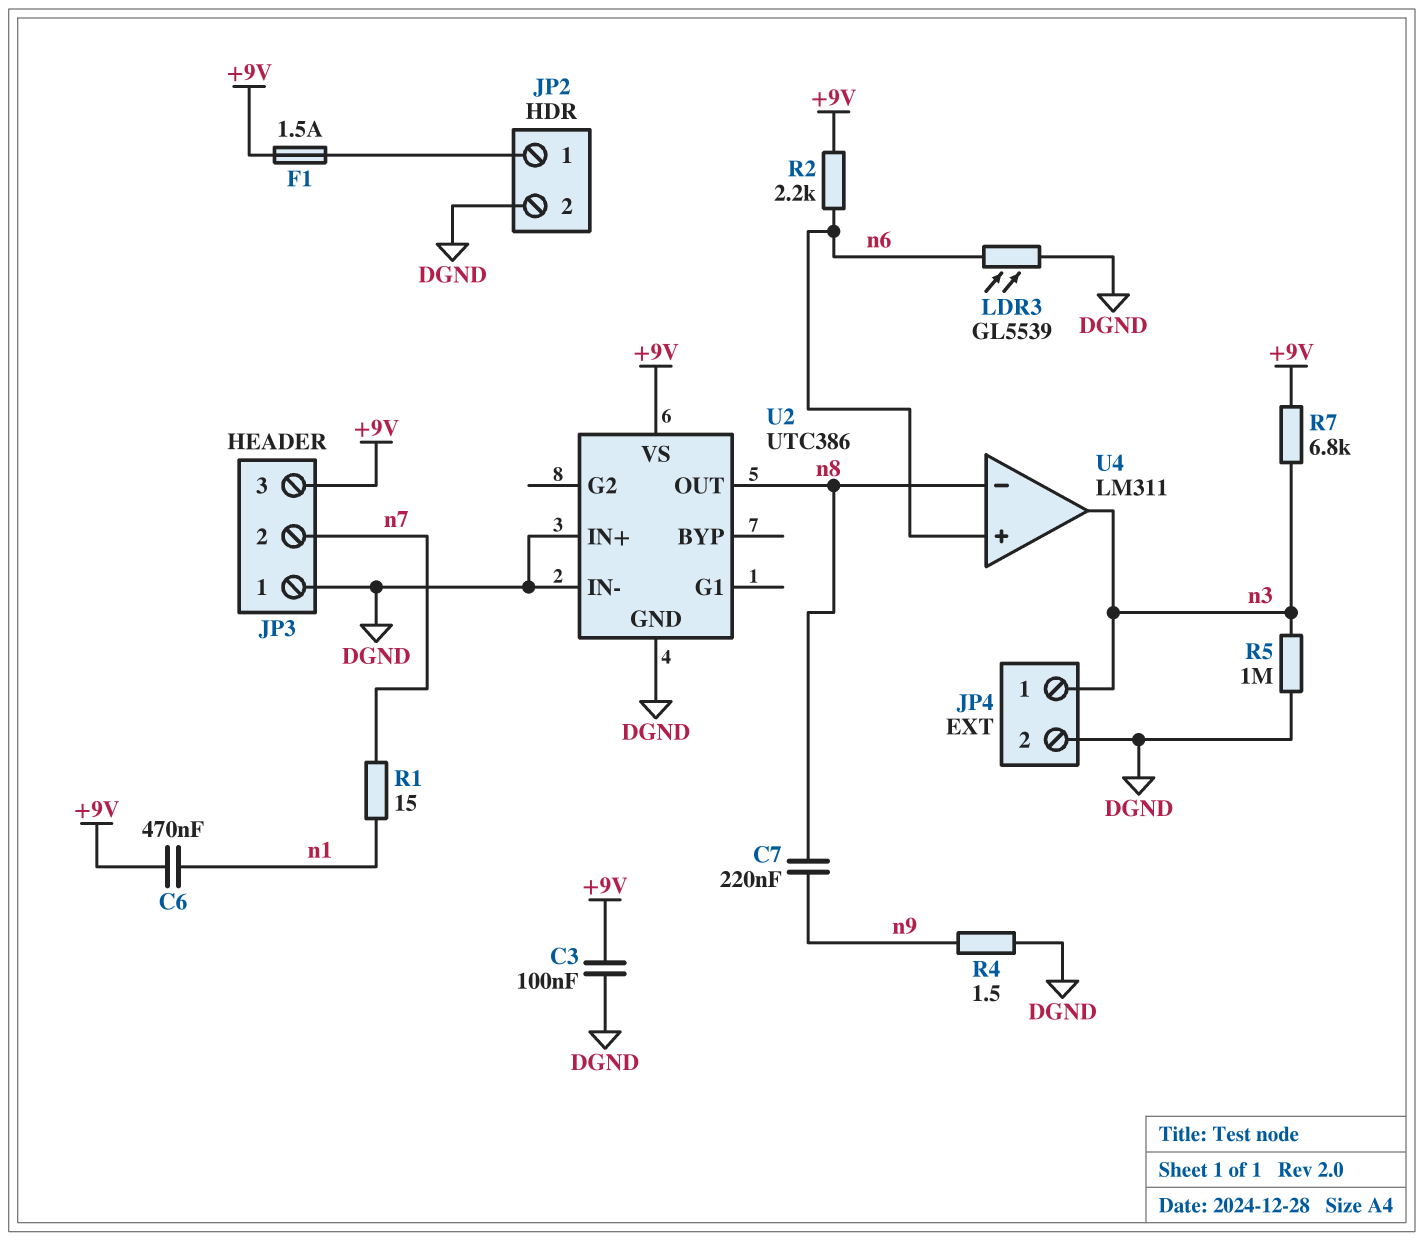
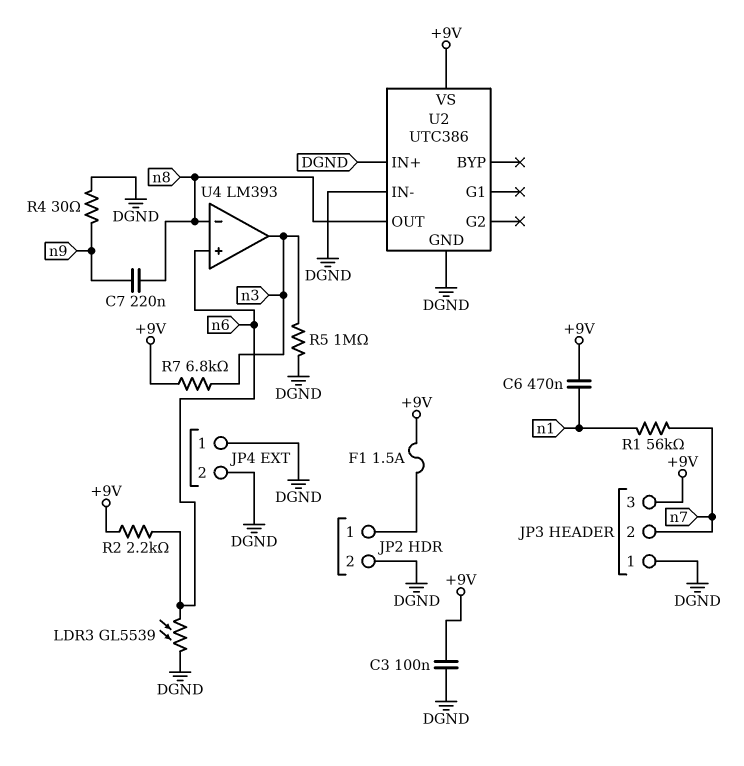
JP4 pin 1: n3 -> DGND
R1: 15 (n1, n7) -> 56k (n1, n7)
R4: 1.5 (DGND, n9) -> 30 (DGND, n9)
U4: LM311 -> LM393

